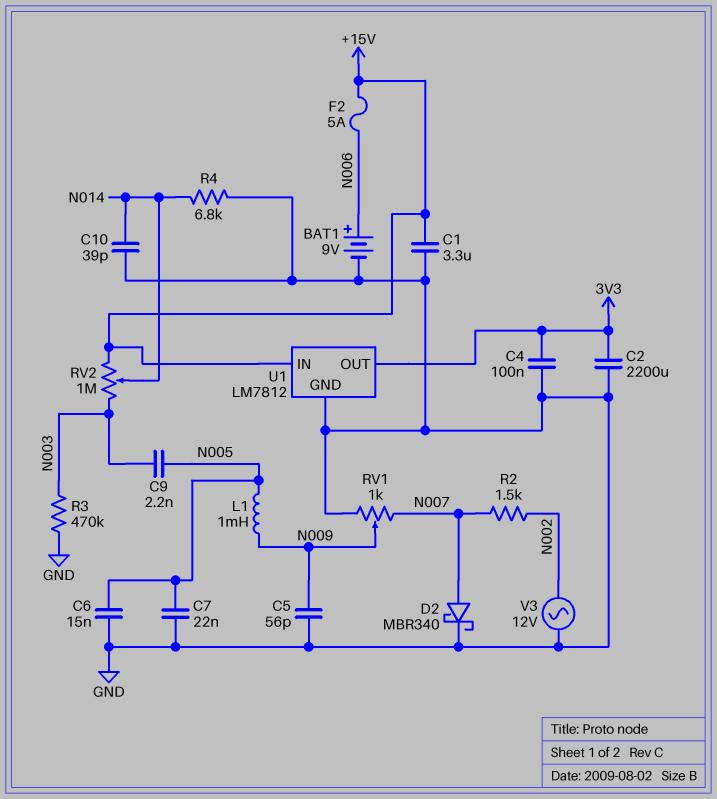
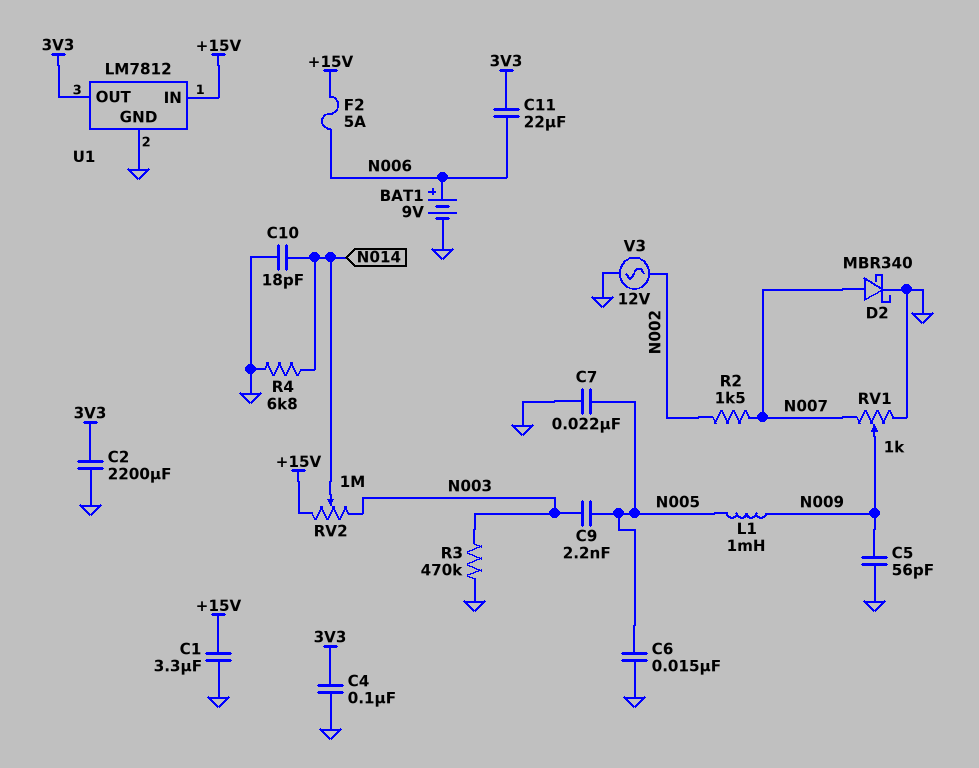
C10: 39pF (GND, N014) -> 18pF (GND, N014)
C11: none -> 22uF (3V3, N006)

